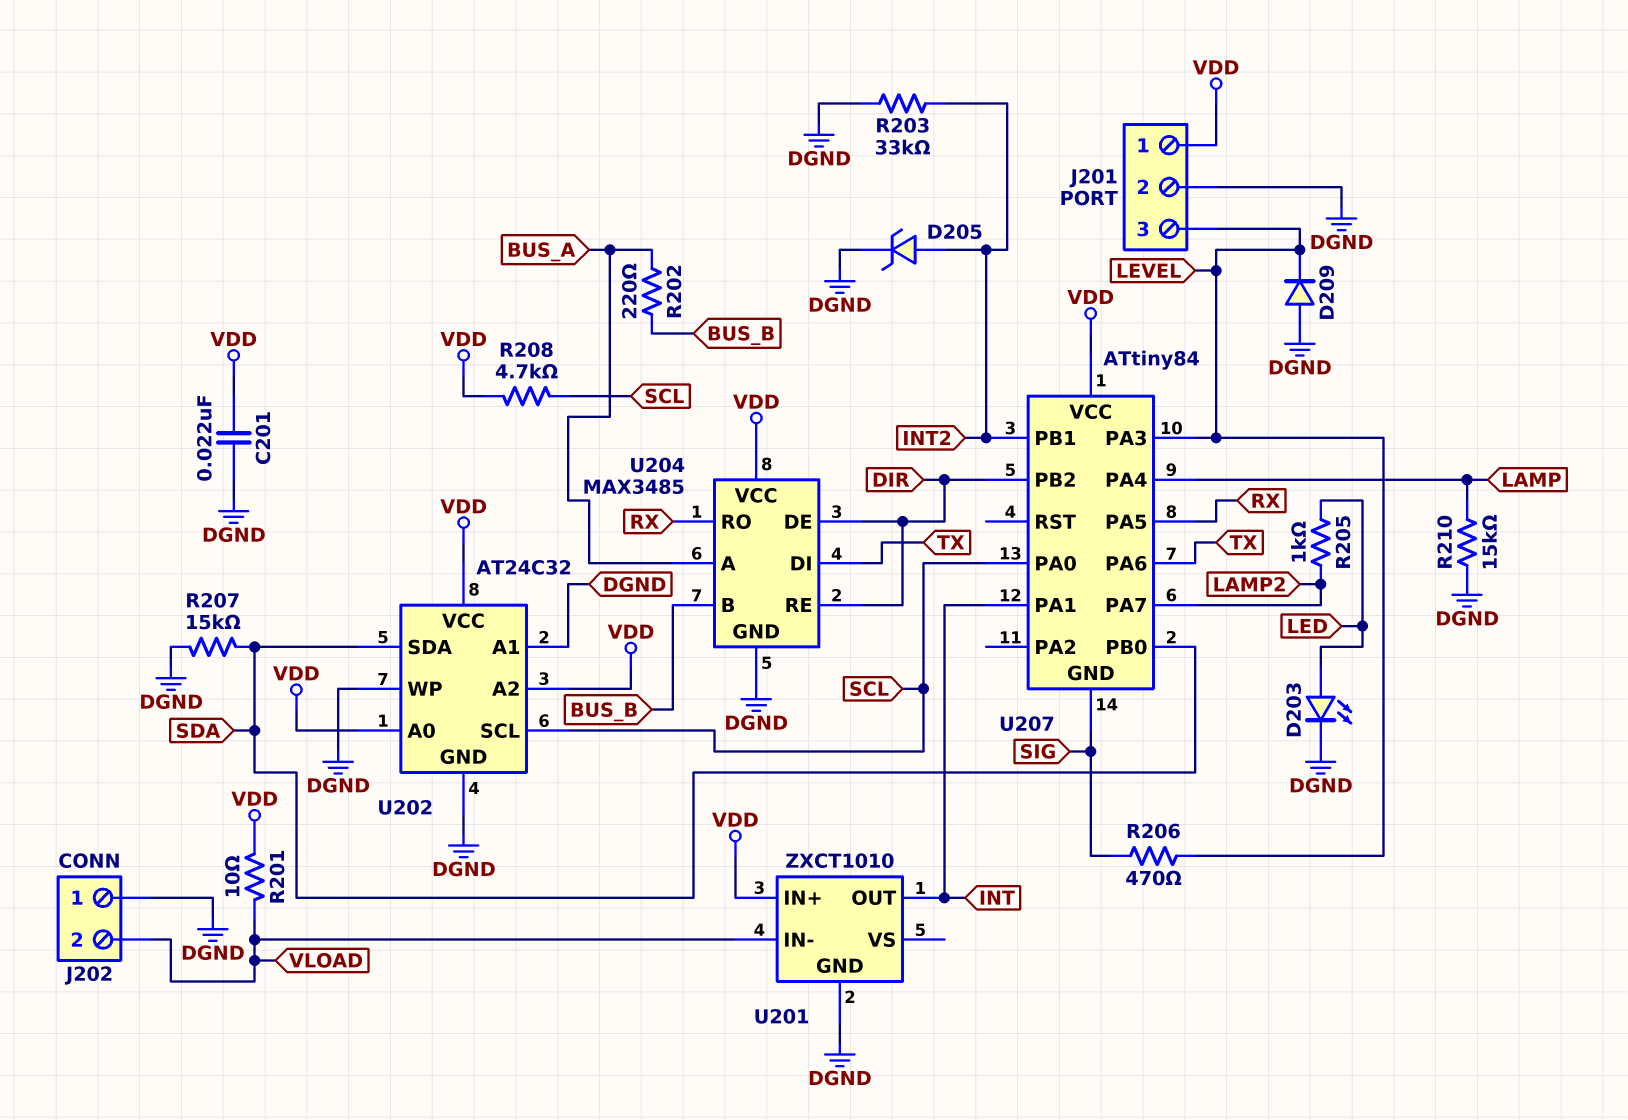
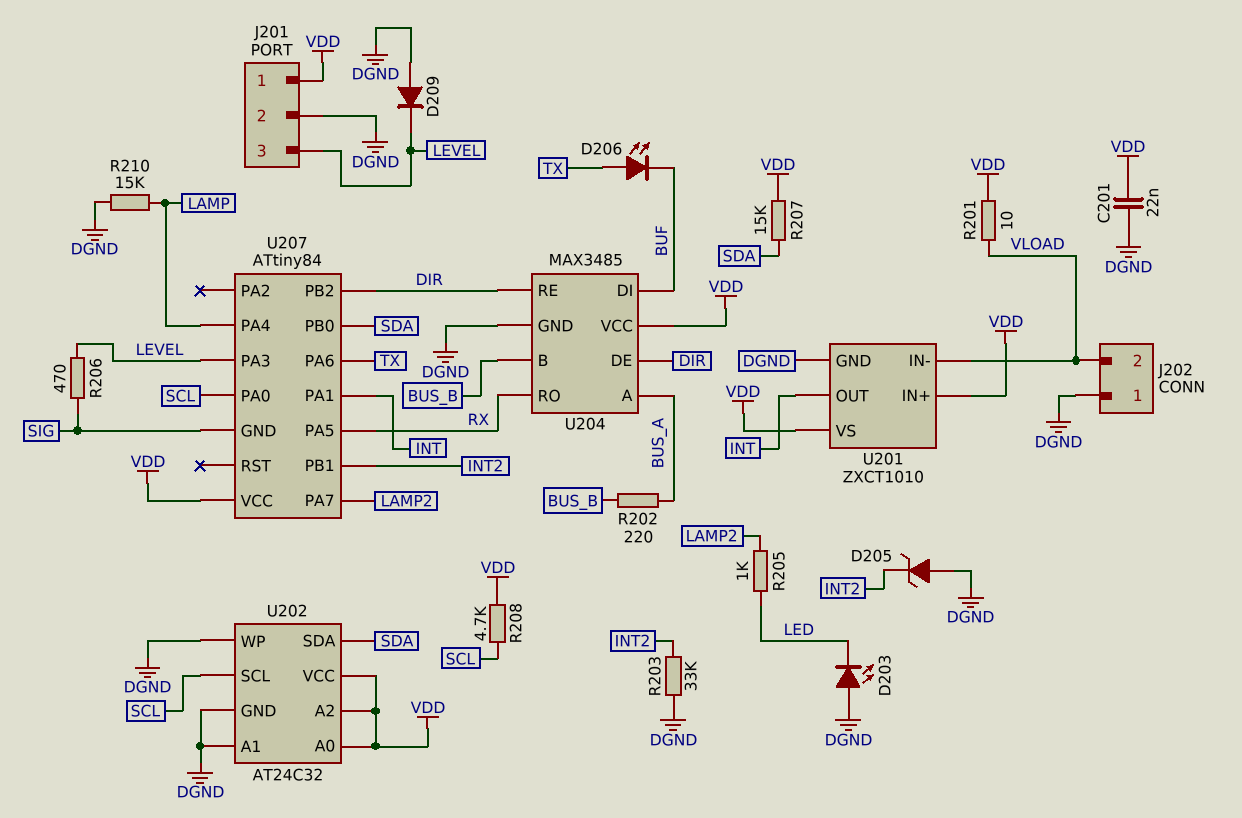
D203: LED (A LED, K DGND) -> LED (A DGND, K LED)
D205: zener (A INT2, K DGND) -> zener (A DGND, K INT2)
D206: none -> LED (A TX, K BUF)
R207: 15k (DGND, SDA) -> 15k (SDA, VDD)
U201 pin VS: none -> VDD
U204 pin DI: TX -> BUF

